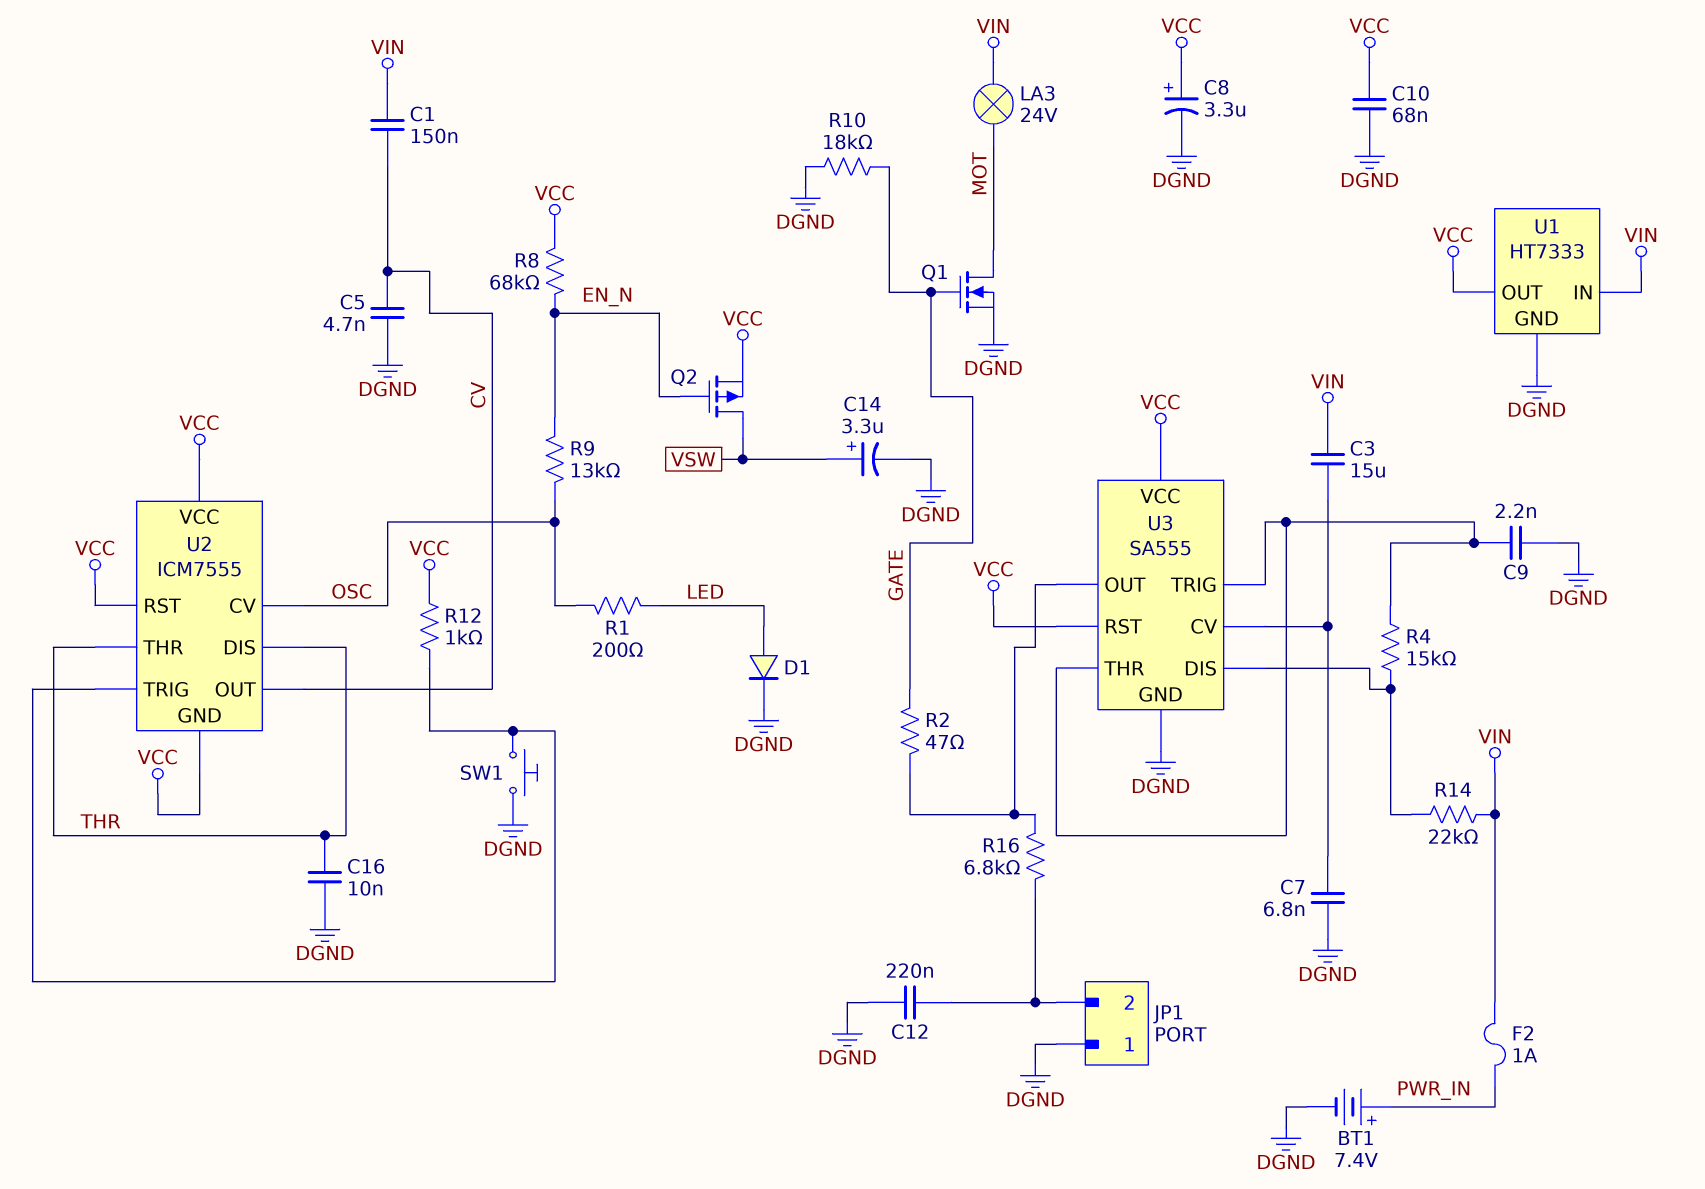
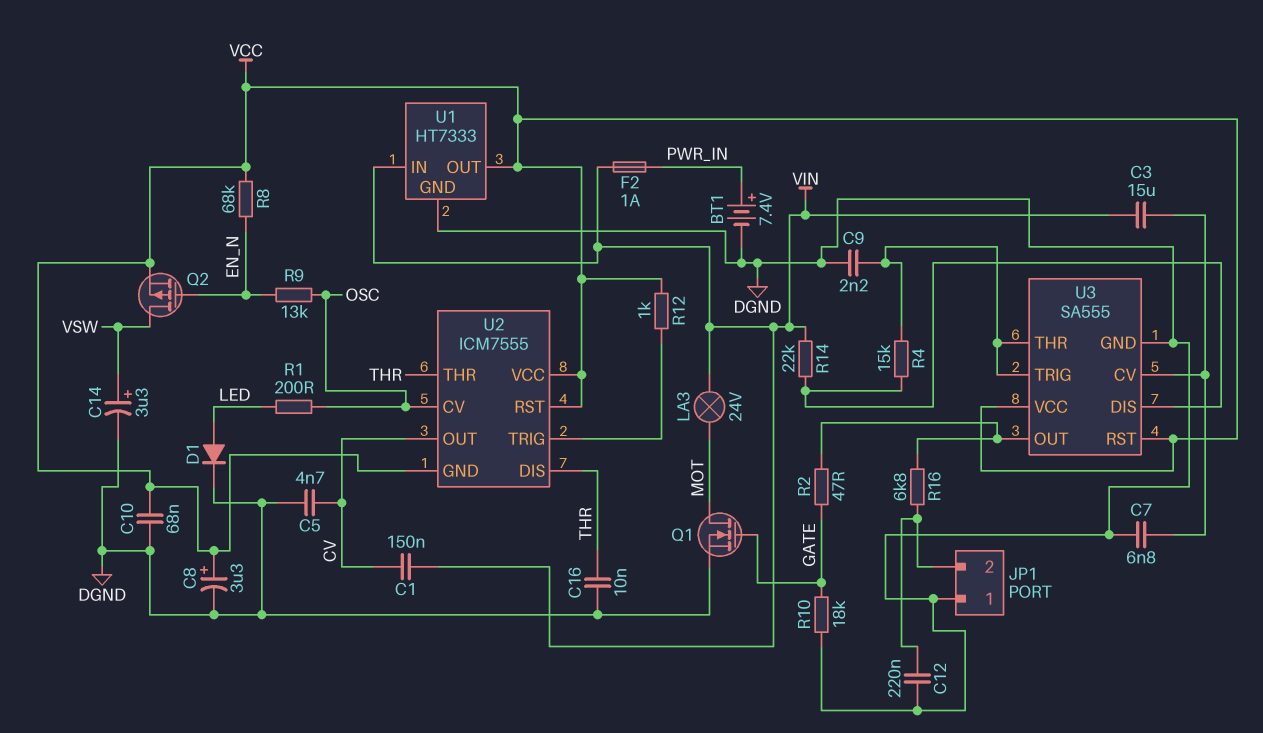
SW1: button (DGND, U2/TRIG) -> none

